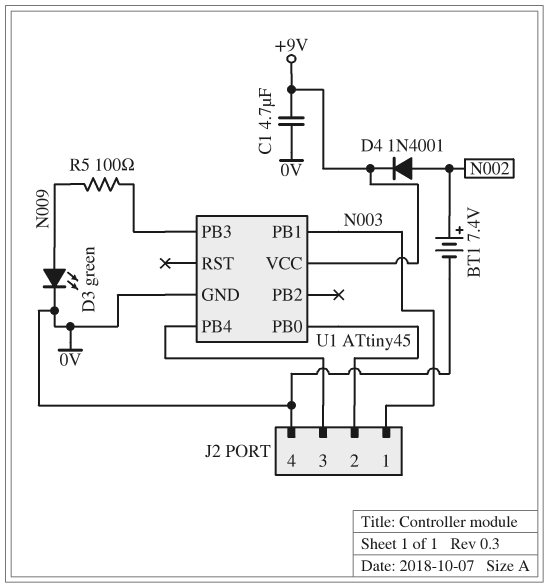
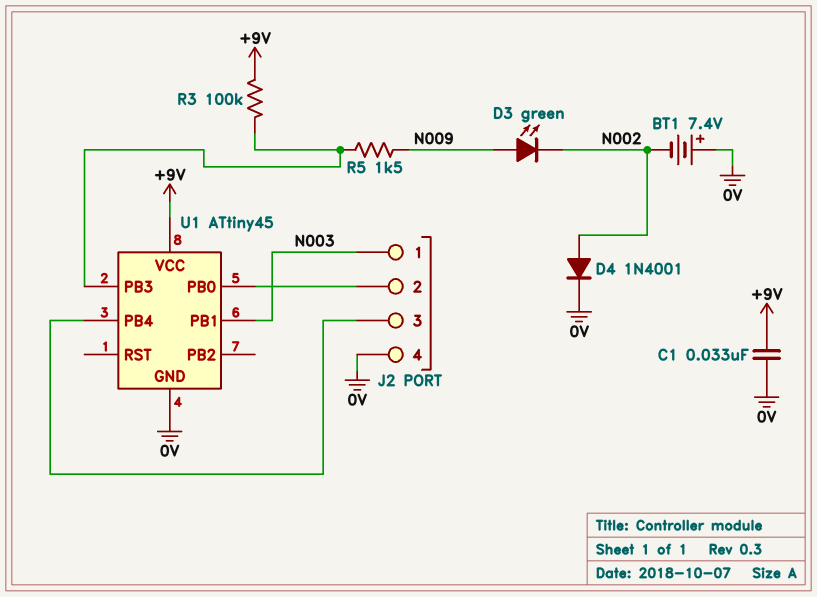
BT1: 7.4V (plus N002, minus 0V) -> 7.4V (plus 0V, minus N002)
C1: 4.7uF (+9V, 0V) -> 33nF (+9V, 0V)
D3: LED green (A N009, K 0V) -> LED green (A N009, K N002)
D4: diode 1N4001 (A N002, K +9V) -> diode 1N4001 (A N002, K 0V)
R3: none -> 100k (+9V, U1/PB3)
R5: 100 (N009, U1/PB3) -> 1.5k (N009, U1/PB3)

